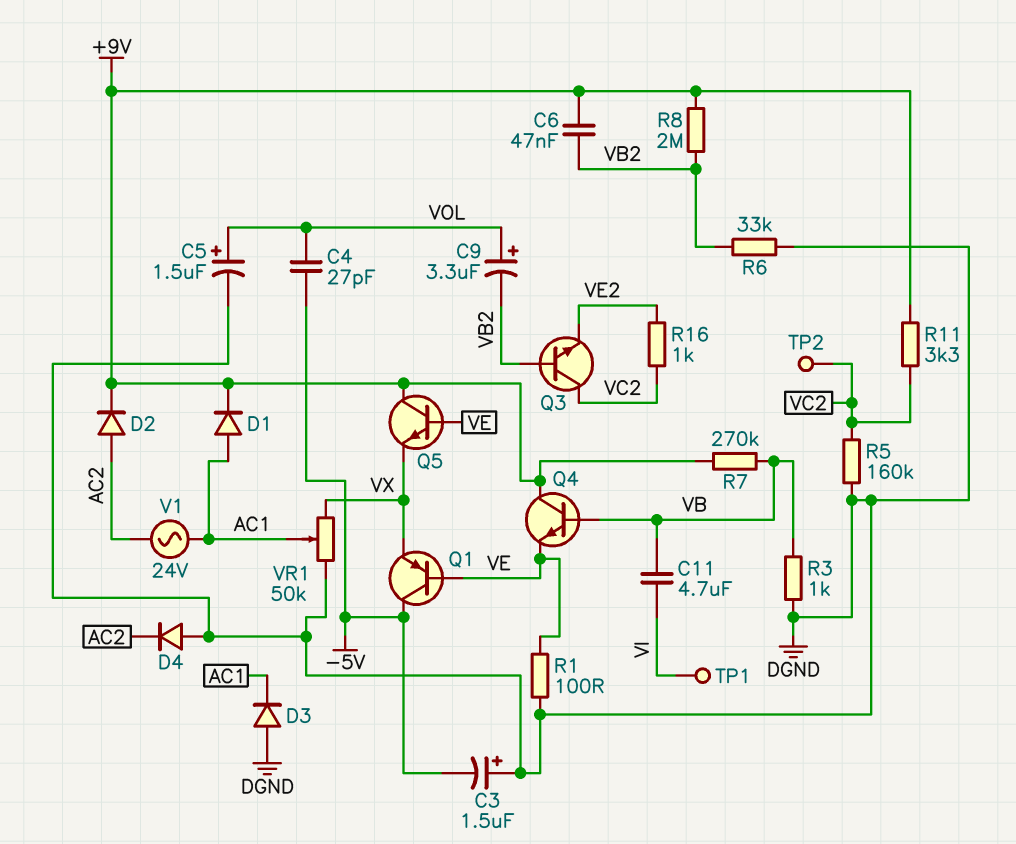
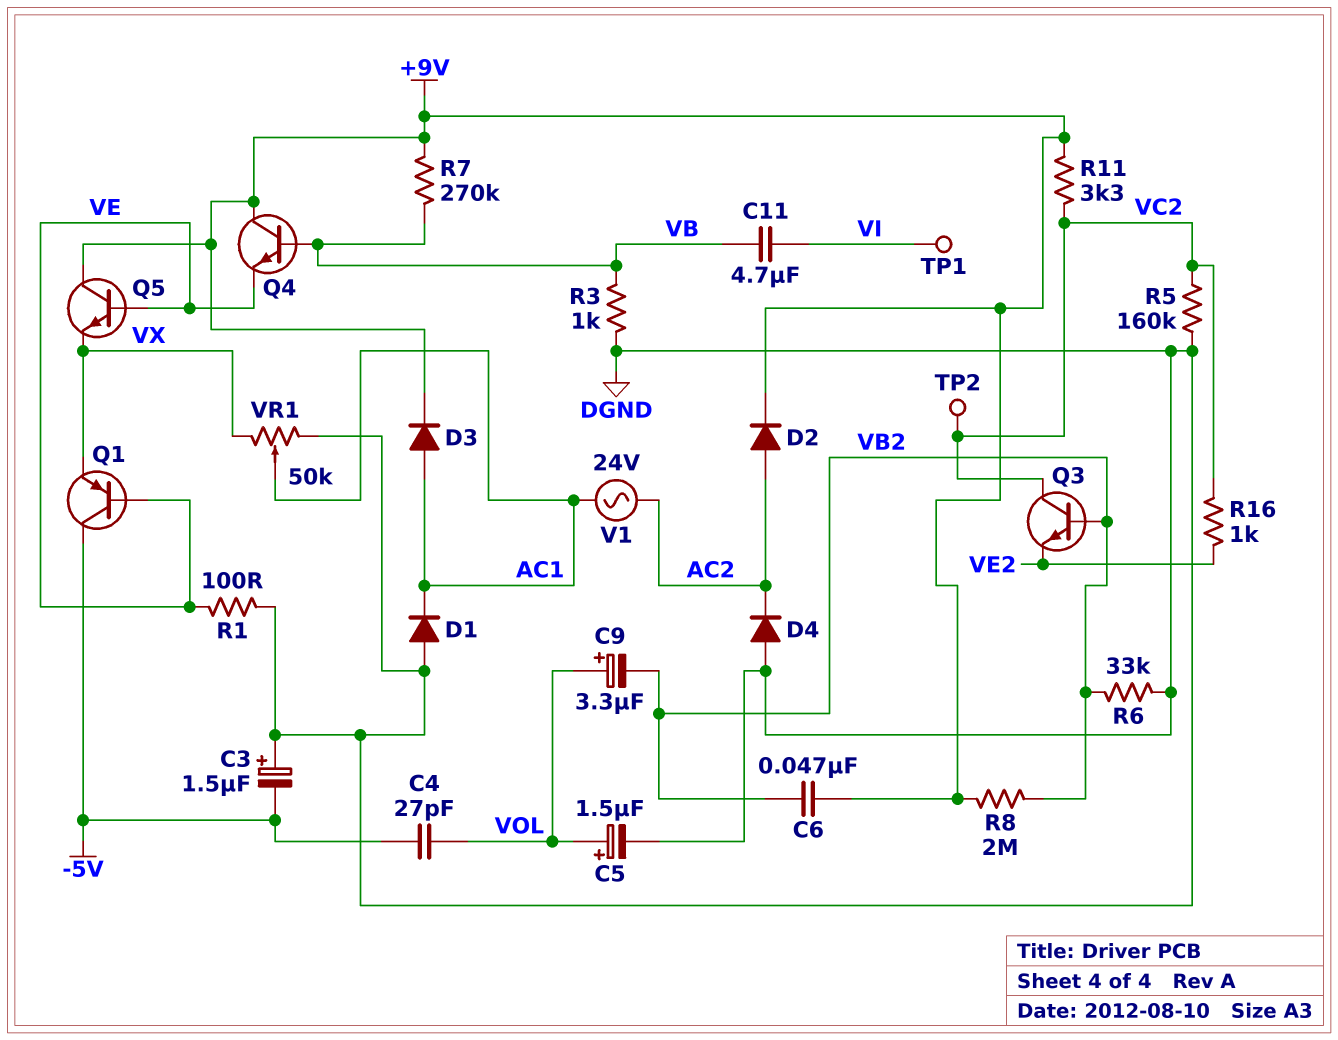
D1: diode (A AC1, K +9V) -> diode (A DGND, K AC1)
D3: diode (A DGND, K AC1) -> diode (A AC1, K +9V)

